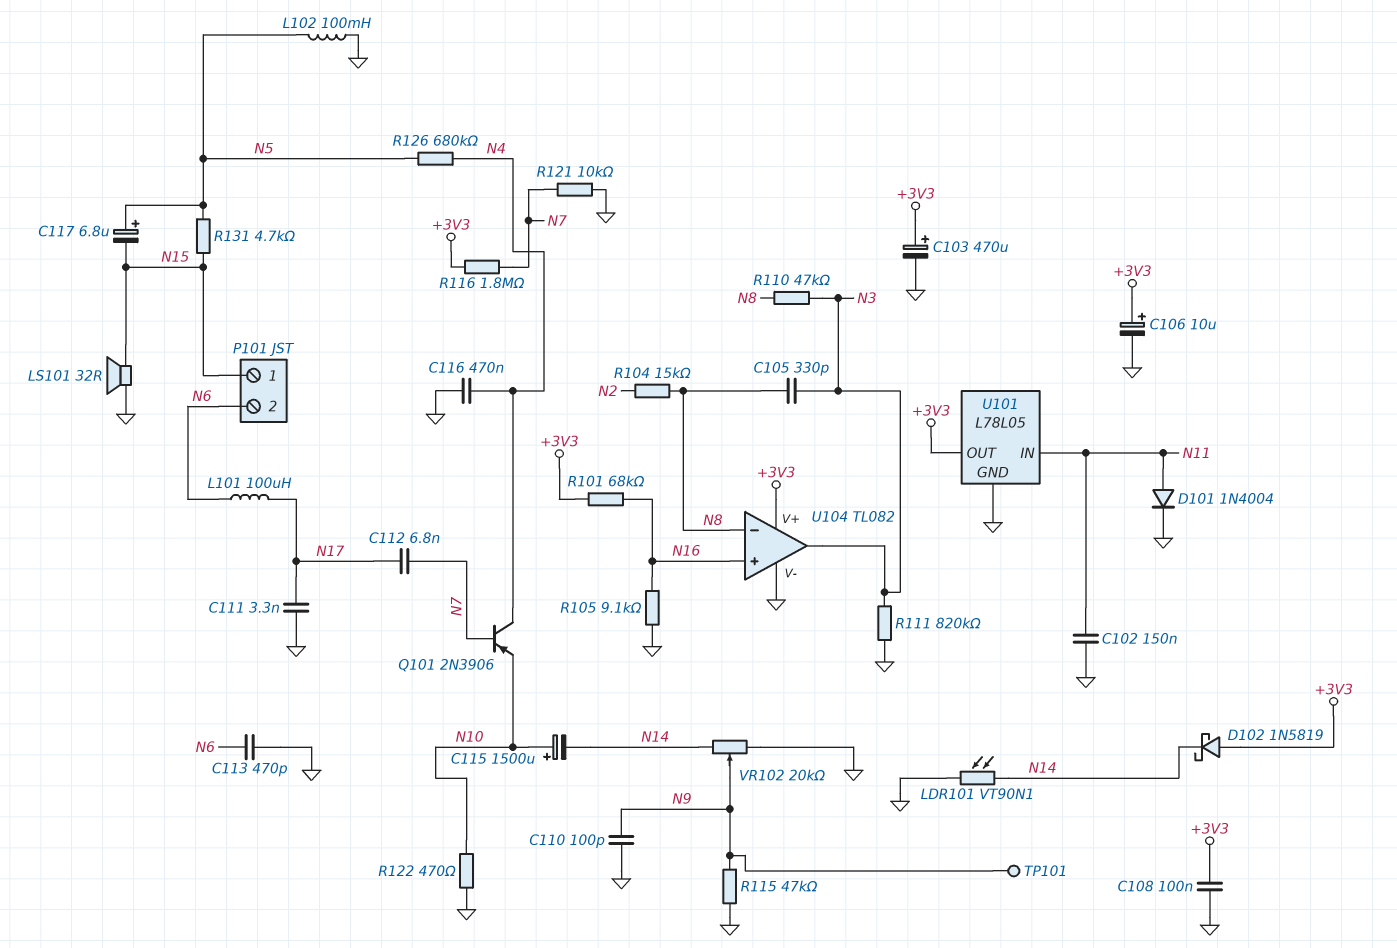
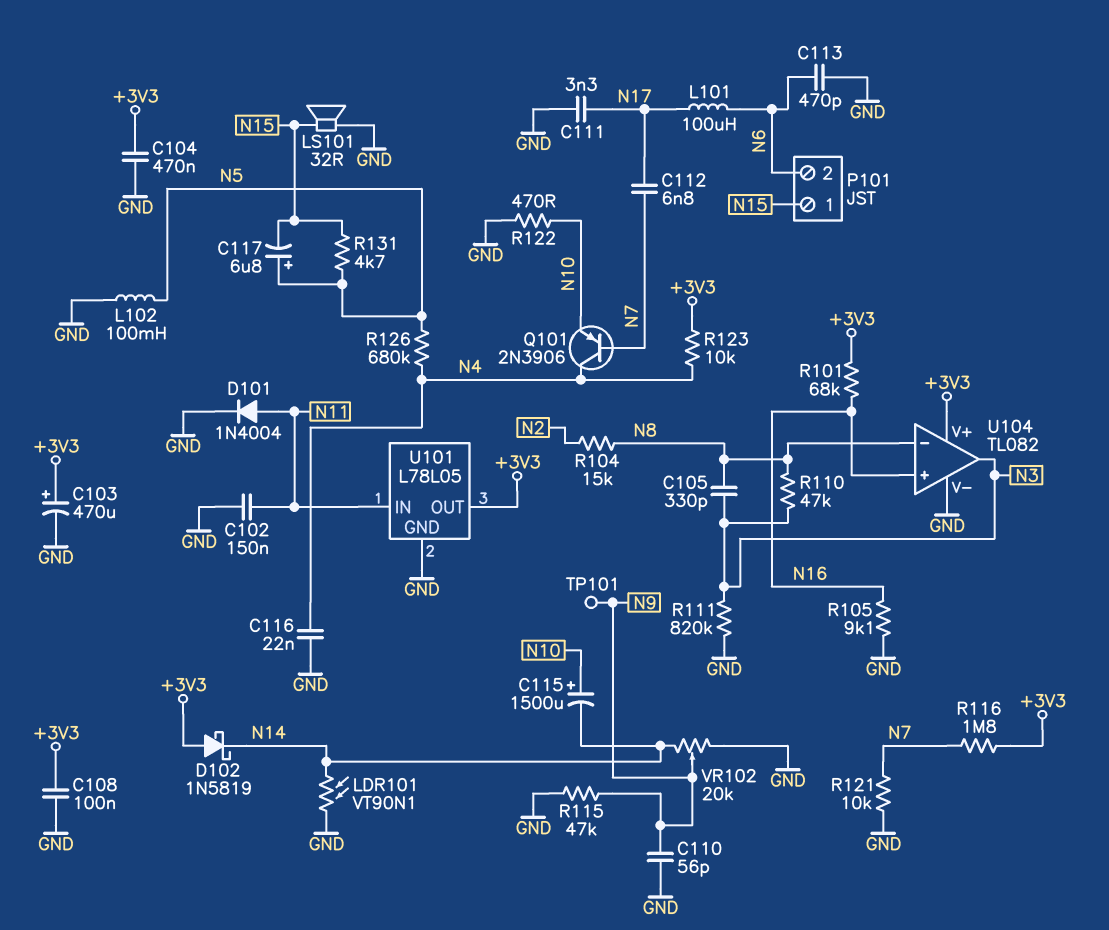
C104: none -> 470nF (+3V3, GND)
C106: 10uF (plus +3V3, minus GND) -> none
C110: 100pF (GND, N9) -> 56pF (GND, N9)
C116: 470nF (GND, N4) -> 22nF (GND, N4)
R123: none -> 10k (+3V3, N4)

